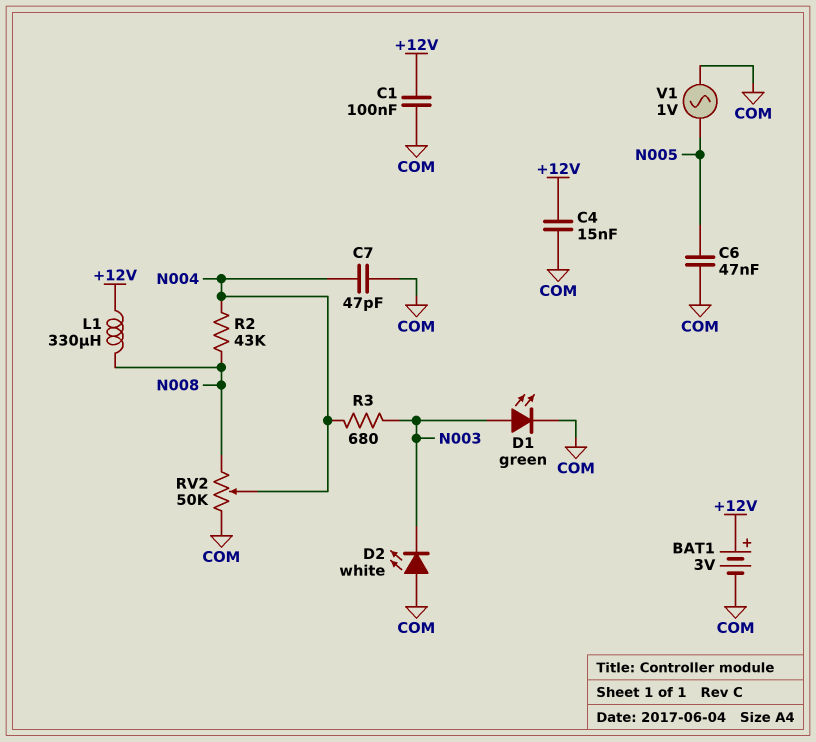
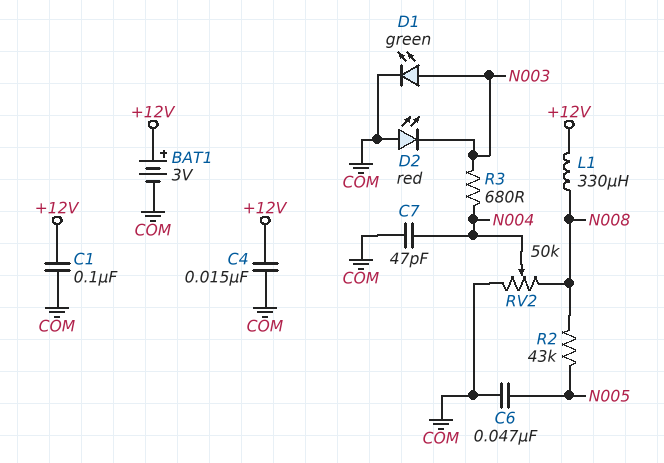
D2: LED white (A COM, K N003) -> LED red (A COM, K N003)
R2: 43k (N004, N008) -> 43k (N005, N008)
V1: AC 1V (COM, N005) -> none

